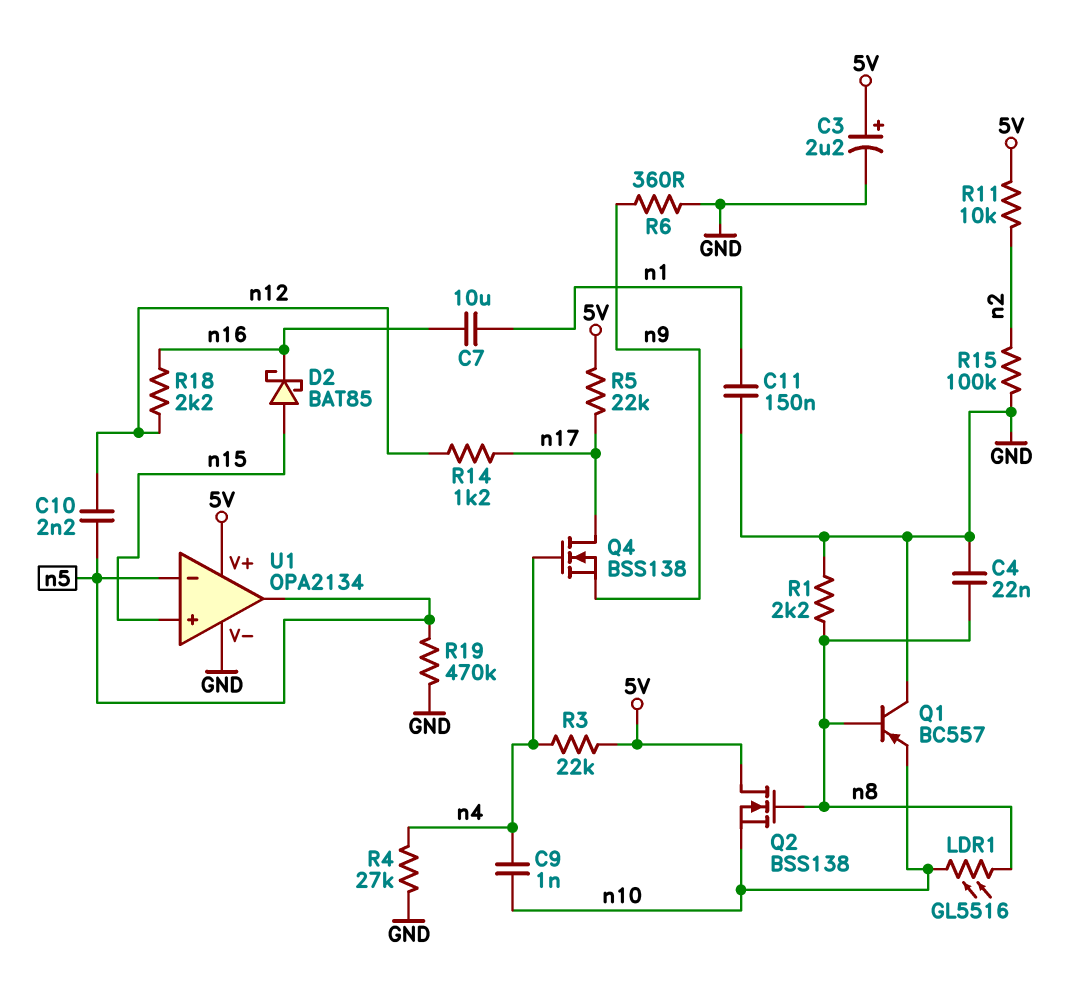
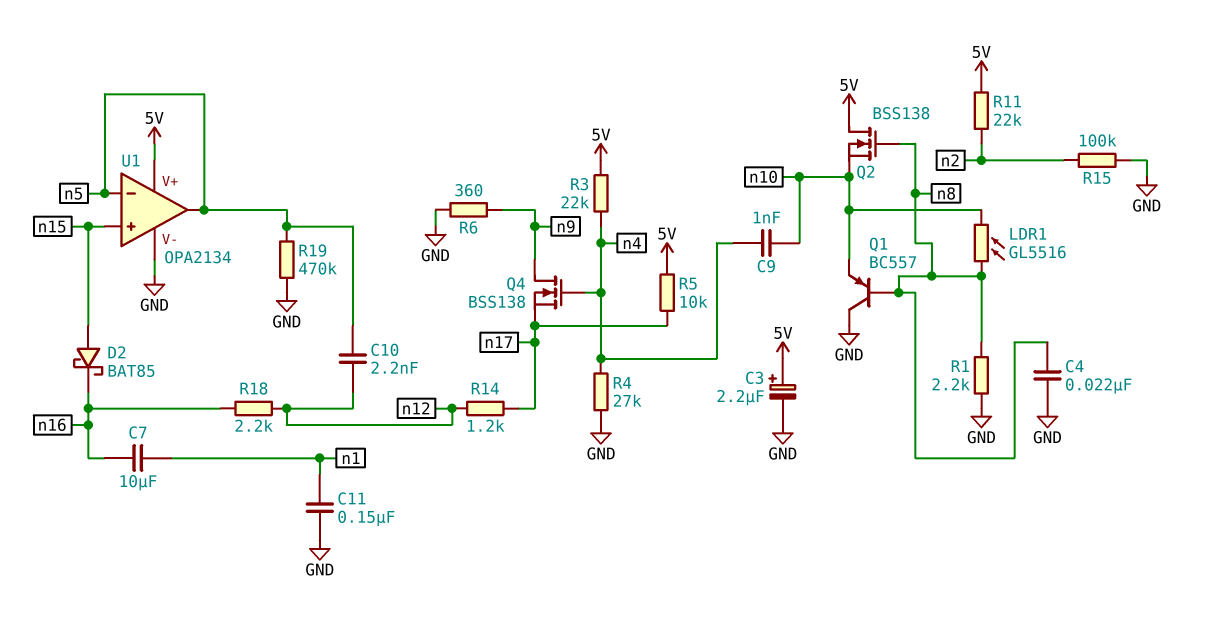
Q4: NMOS BSS138 (G n4, D n17, S n9) -> NMOS BSS138 (G n4, D n9, S n17)
R5: 22k (5V, n17) -> 10k (5V, n17)
R11: 10k (5V, n2) -> 22k (5V, n2)

